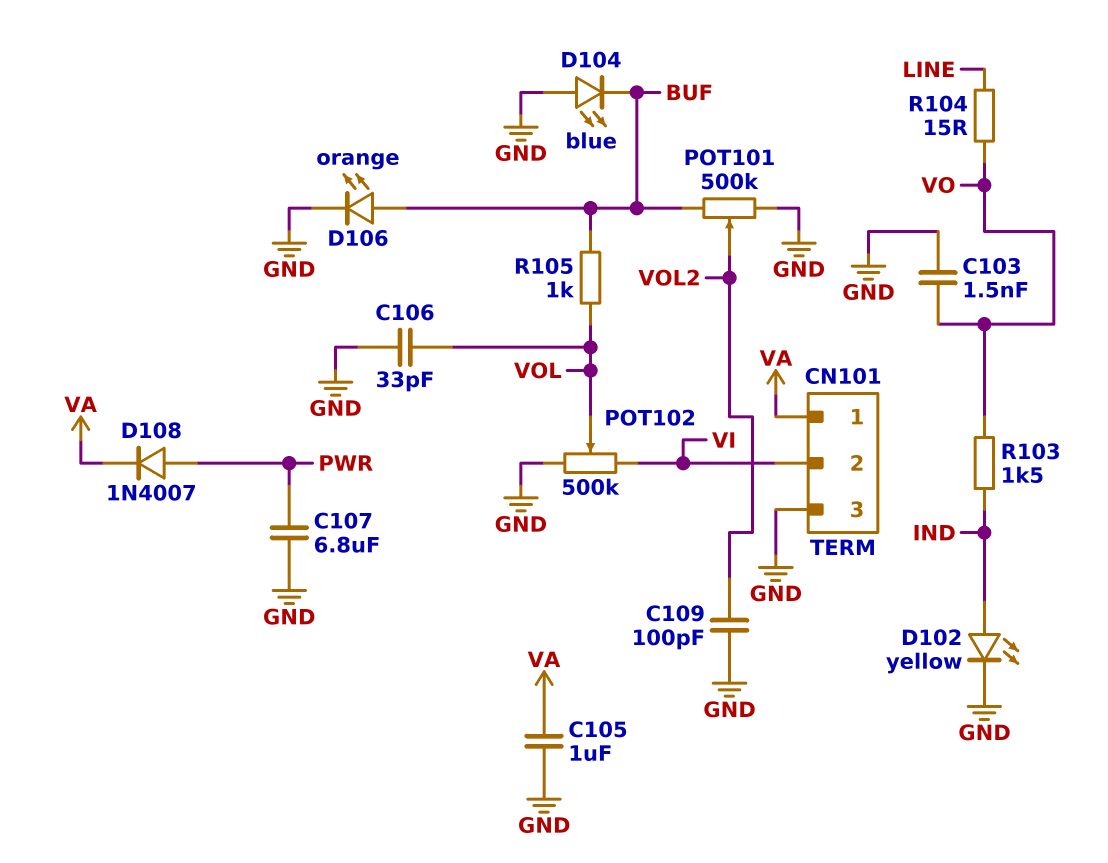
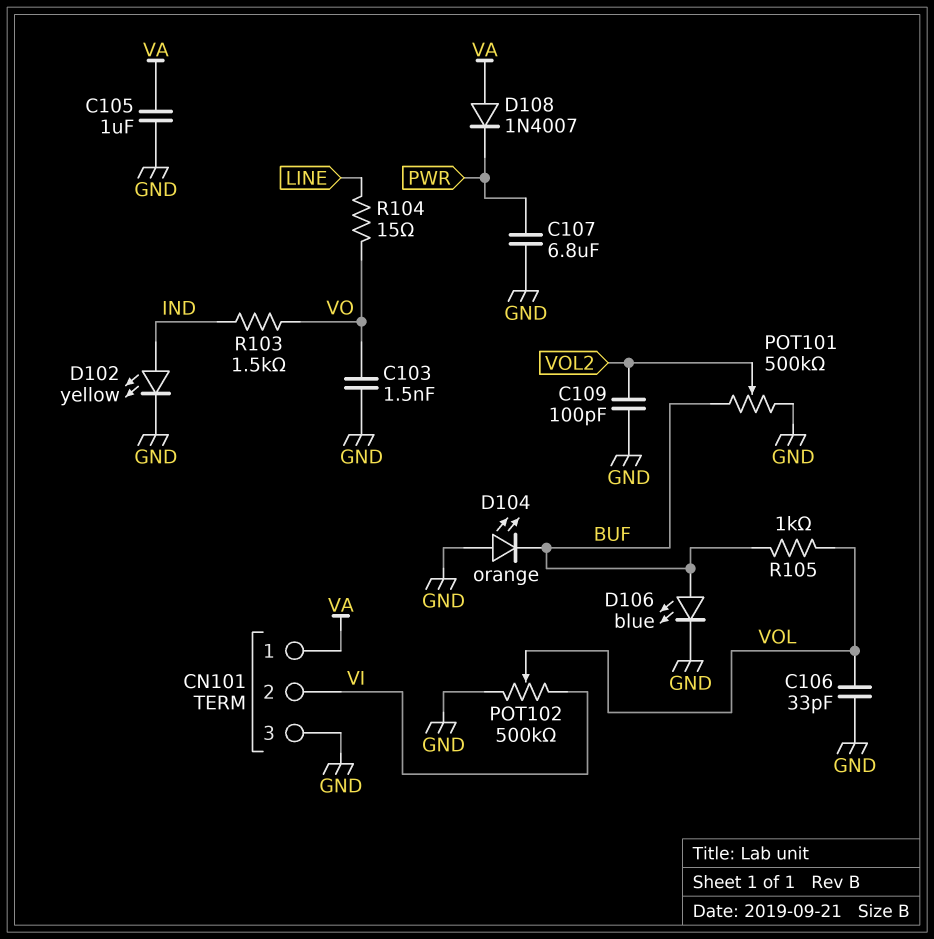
D104: LED blue (A GND, K BUF) -> LED orange (A GND, K BUF)
D106: LED orange (A BUF, K GND) -> LED blue (A BUF, K GND)
D108: diode 1N4007 (A PWR, K VA) -> diode 1N4007 (A VA, K PWR)

